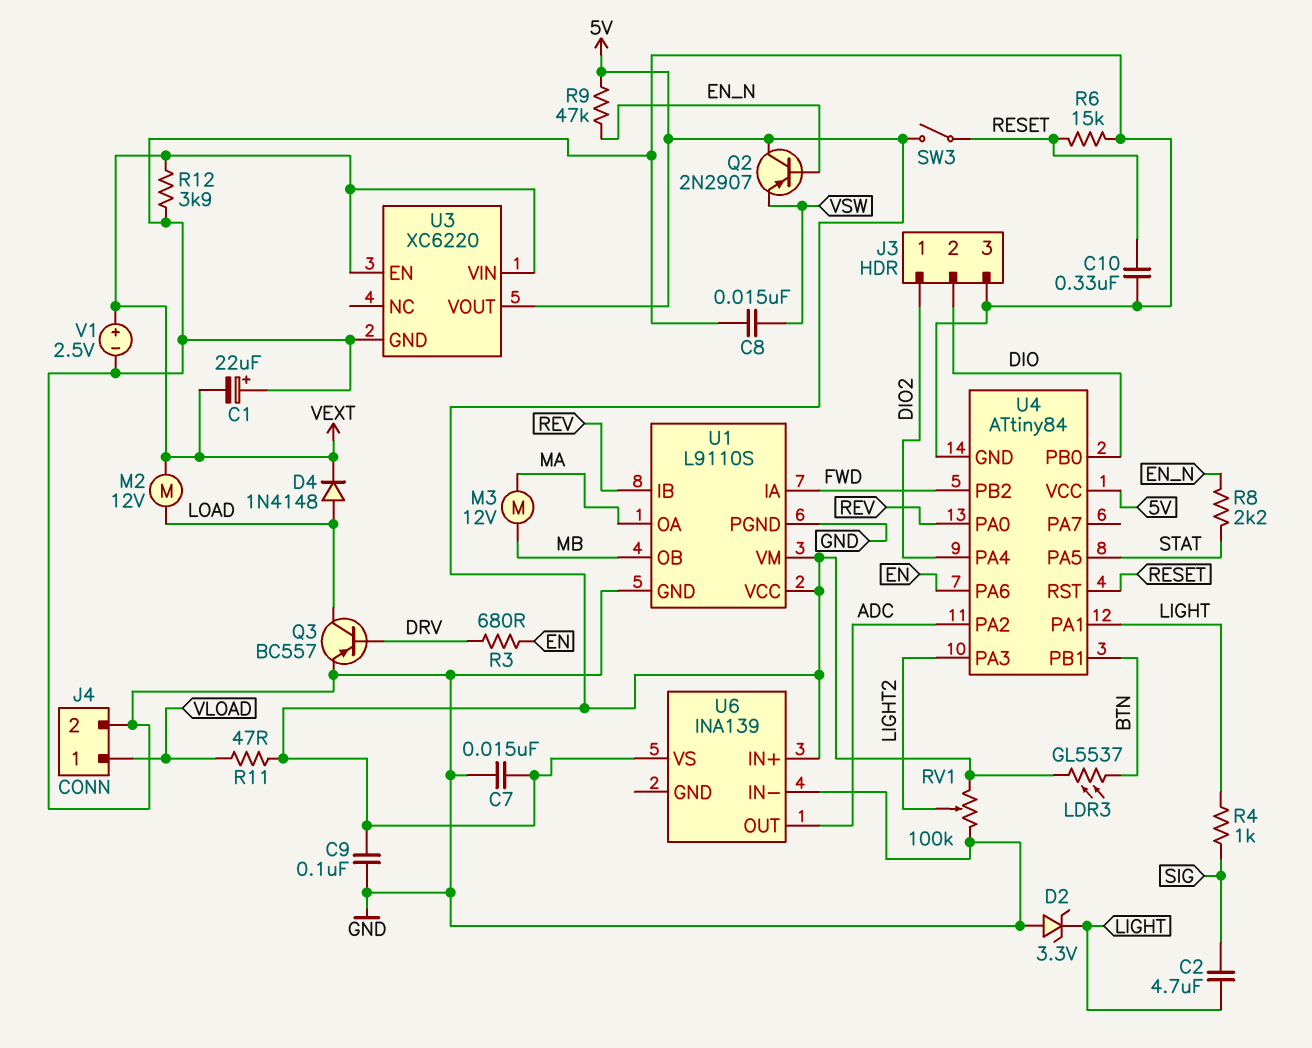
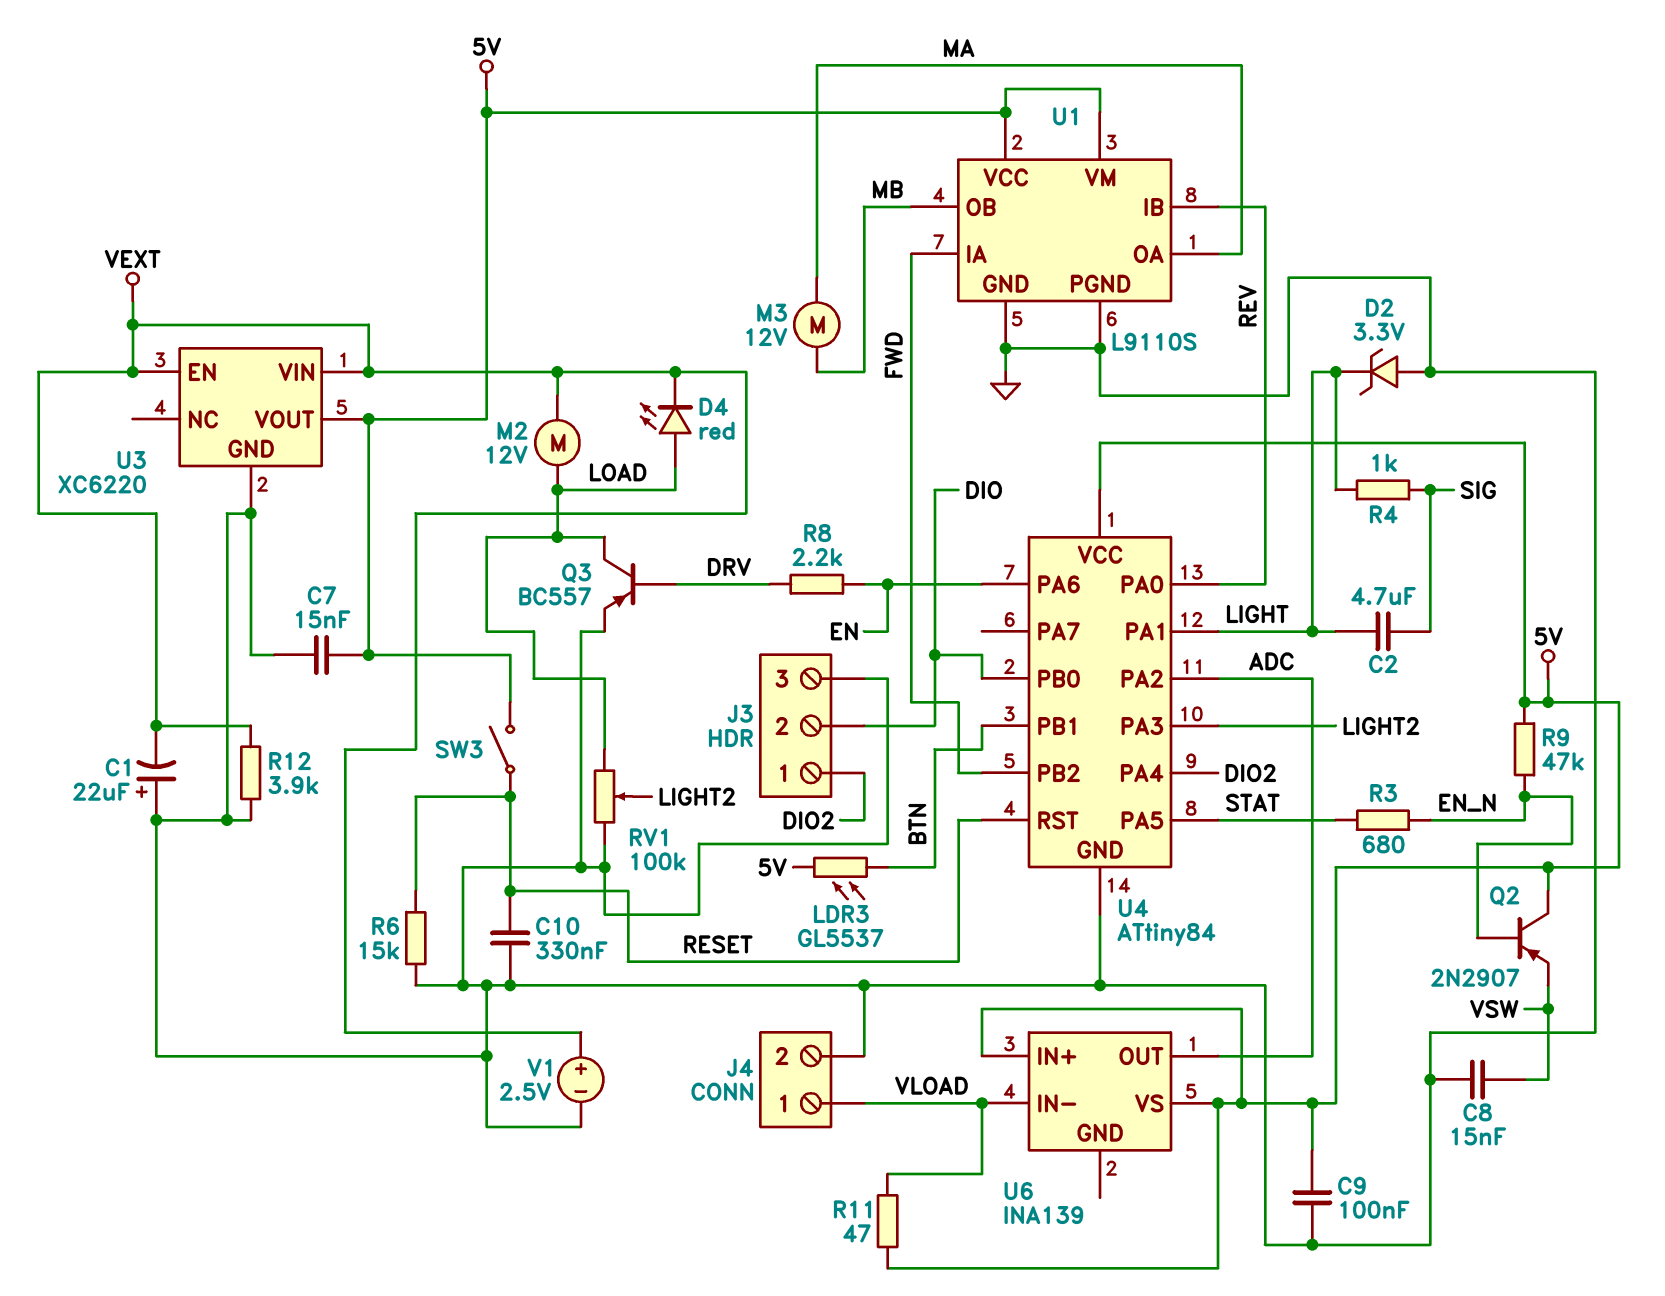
D4: diode 1N4148 (A LOAD, K VEXT) -> LED red (A LOAD, K VEXT)
R3: 680 (DRV, EN) -> 680 (EN_N, STAT)
R8: 2.2k (EN_N, STAT) -> 2.2k (DRV, EN)
RV1: 100k (5V, GND, wiper LIGHT2) -> 100k (GND, LOAD, wiper LIGHT2)
U6 pin IN-: GND -> VLOAD

